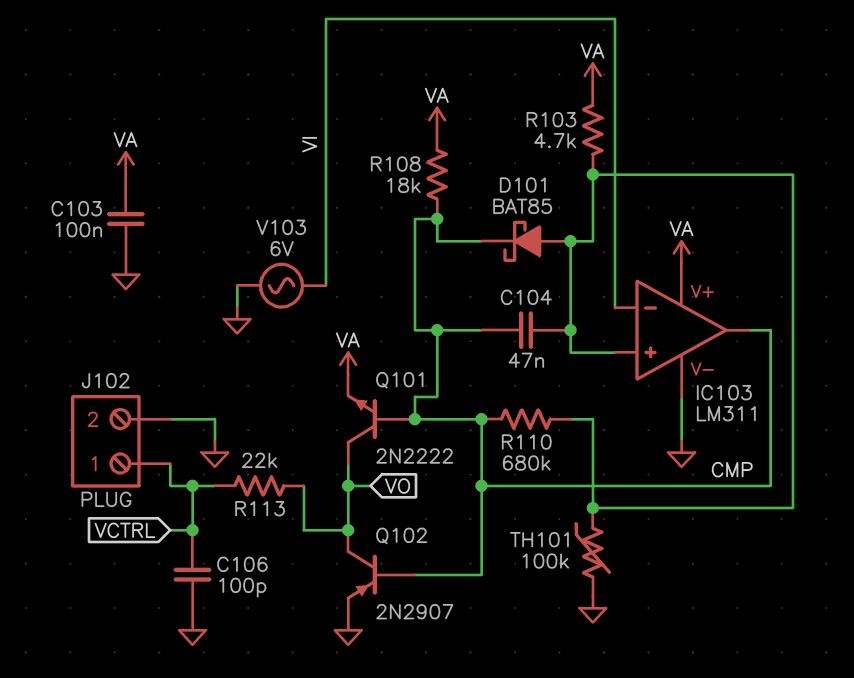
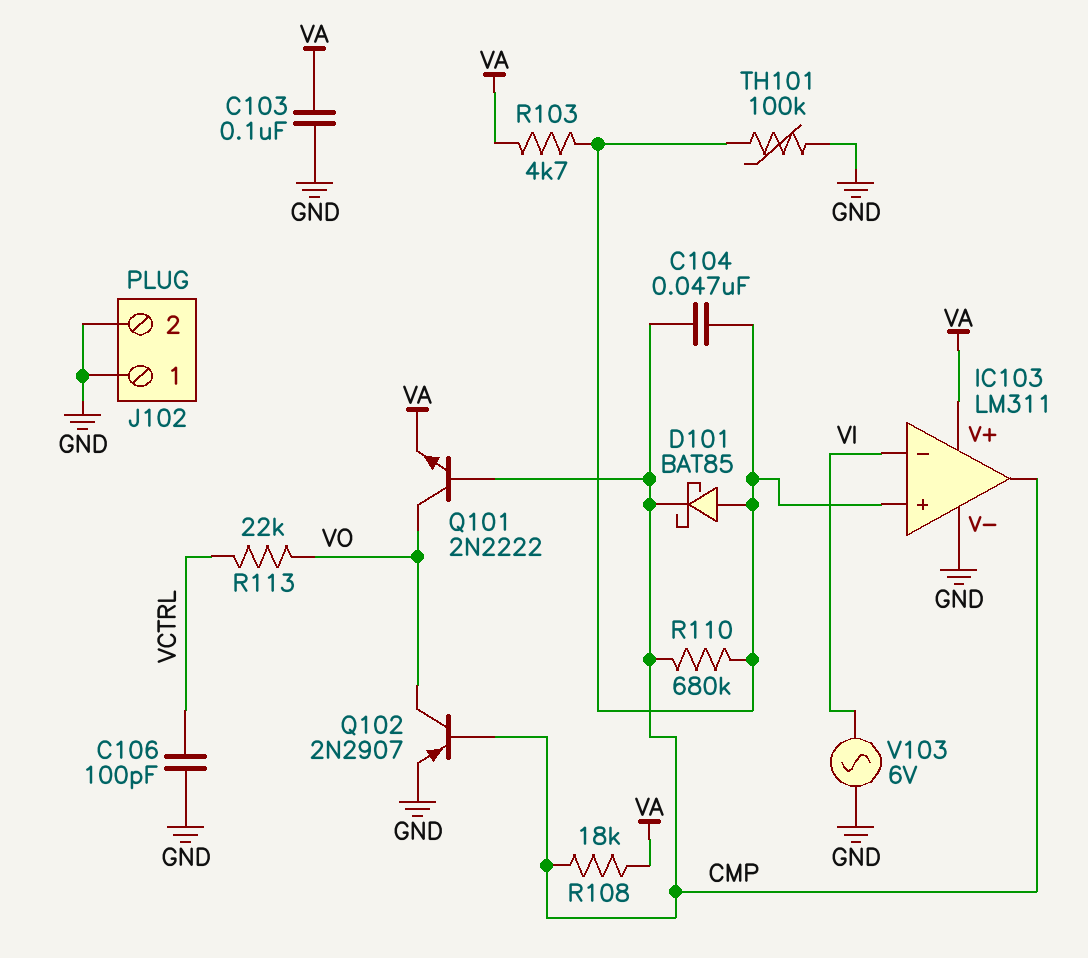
J102 pin 1: VCTRL -> GND

